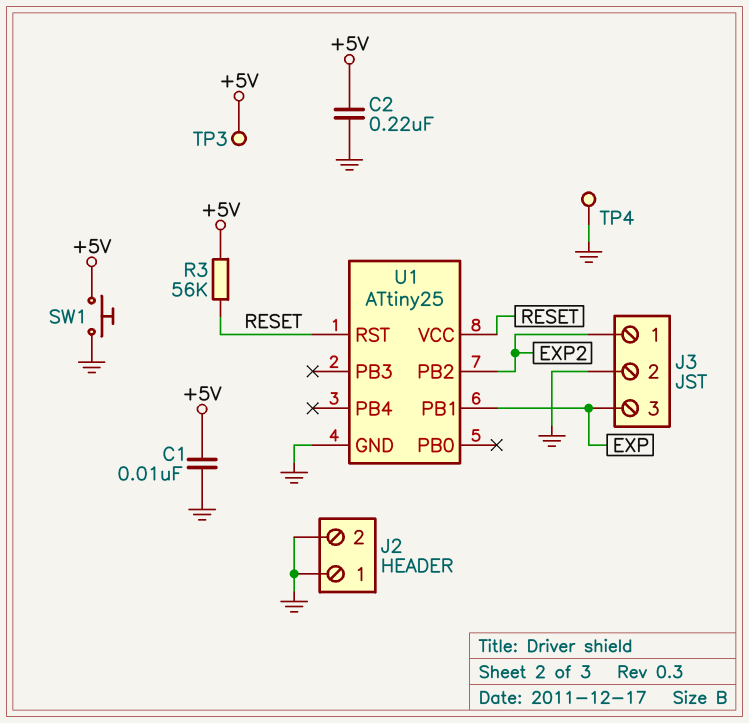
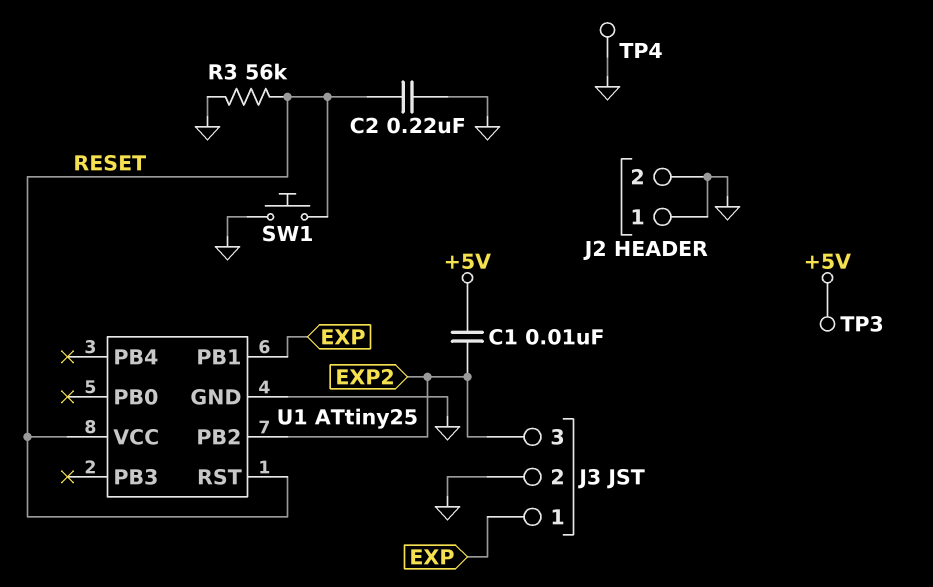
C1: 10nF (+5V, GND) -> 10nF (+5V, EXP2)
C2: 220nF (+5V, GND) -> 220nF (GND, RESET)
J3 pin 1: EXP2 -> EXP
J3 pin 3: EXP -> EXP2
R3: 56k (+5V, RESET) -> 56k (GND, RESET)
SW1: button (+5V, GND) -> button (GND, RESET)

